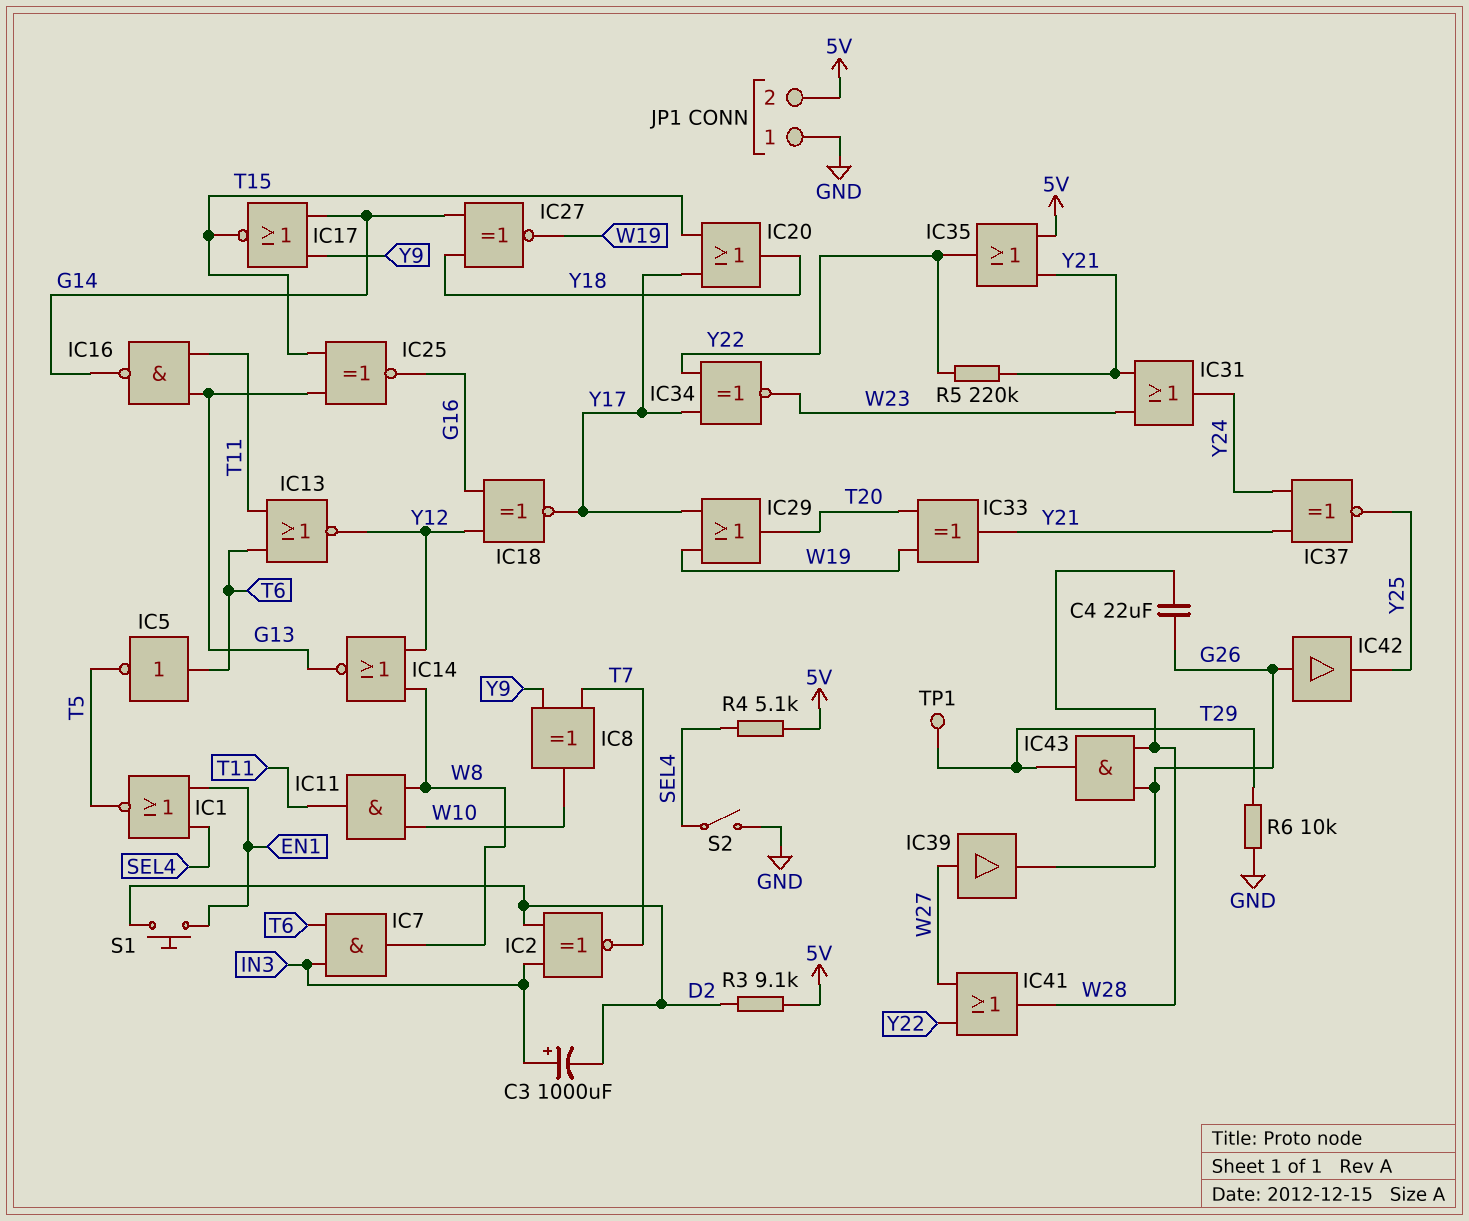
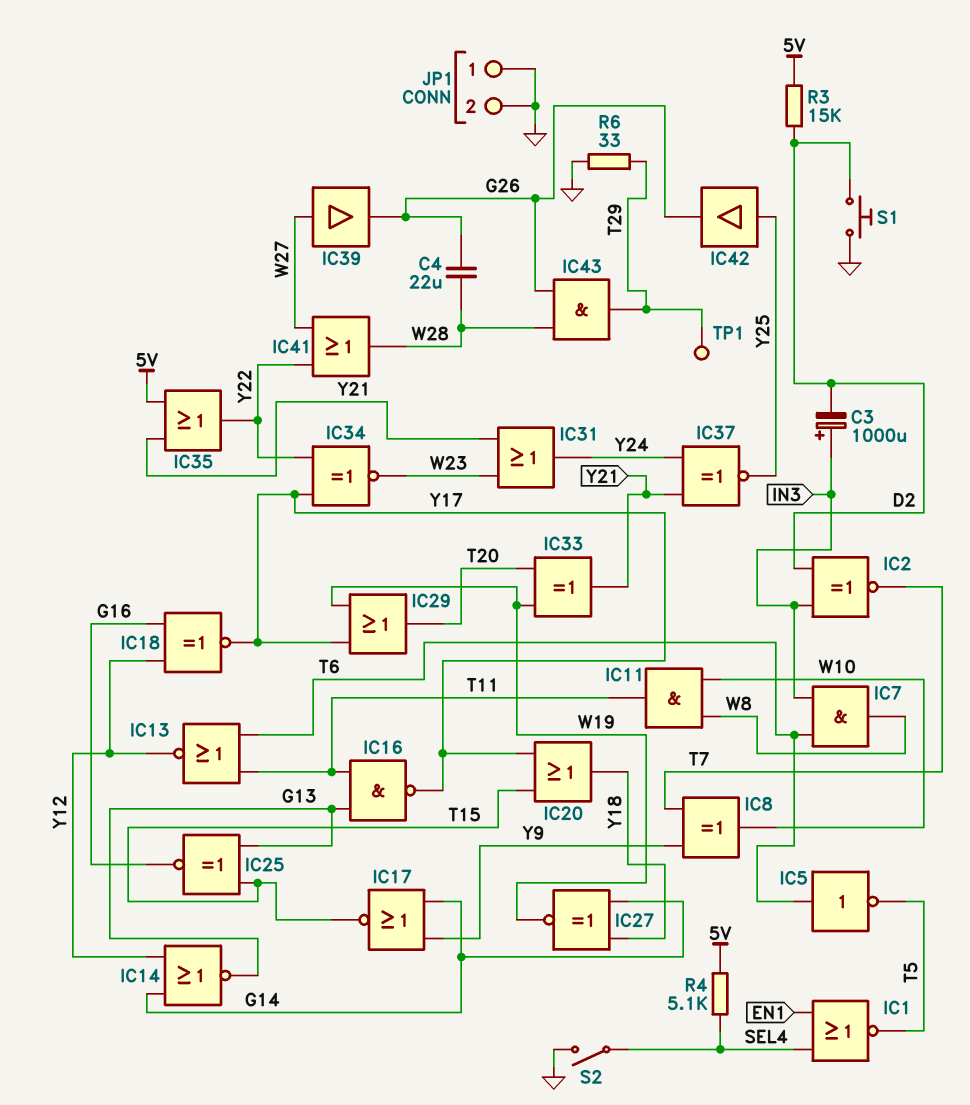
IC14: NOR (in W8, in Y12, out G13) -> NOR (in G14, in Y12, out G13)
IC16: NAND (in G13, in T11, out G14) -> NAND (in G13, in T11, out Y17)
IC42: buffer (in G26, out Y25) -> buffer (in Y25, out G26)
JP1 pin 2: 5V -> GND
R3: 9.1k (5V, D2) -> 15k (5V, D2)
R5: 220k (Y21, Y22) -> none
R6: 10k (GND, T29) -> 33 (GND, T29)
S1: button (D2, EN1) -> button (D2, GND)

